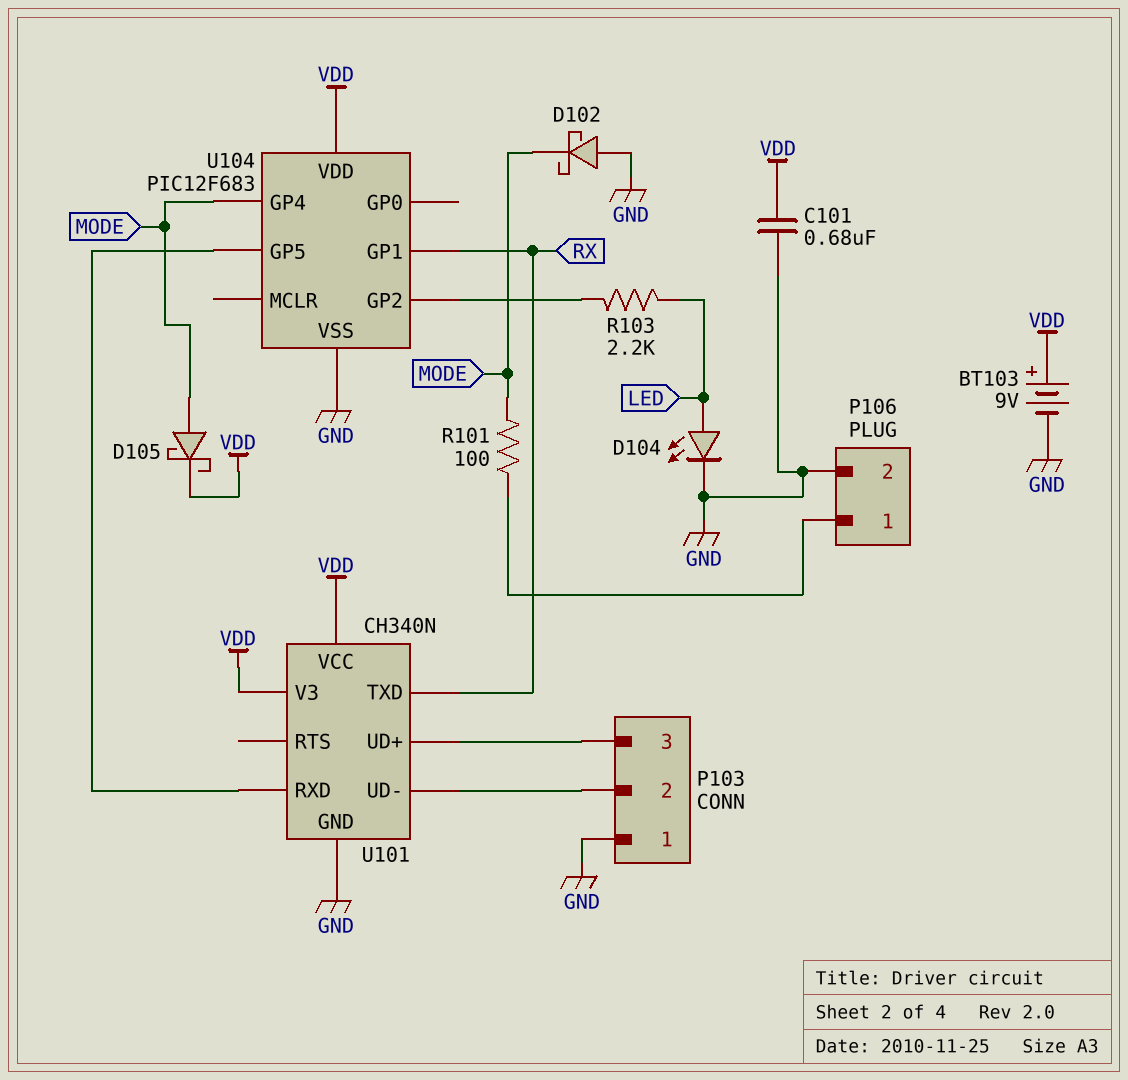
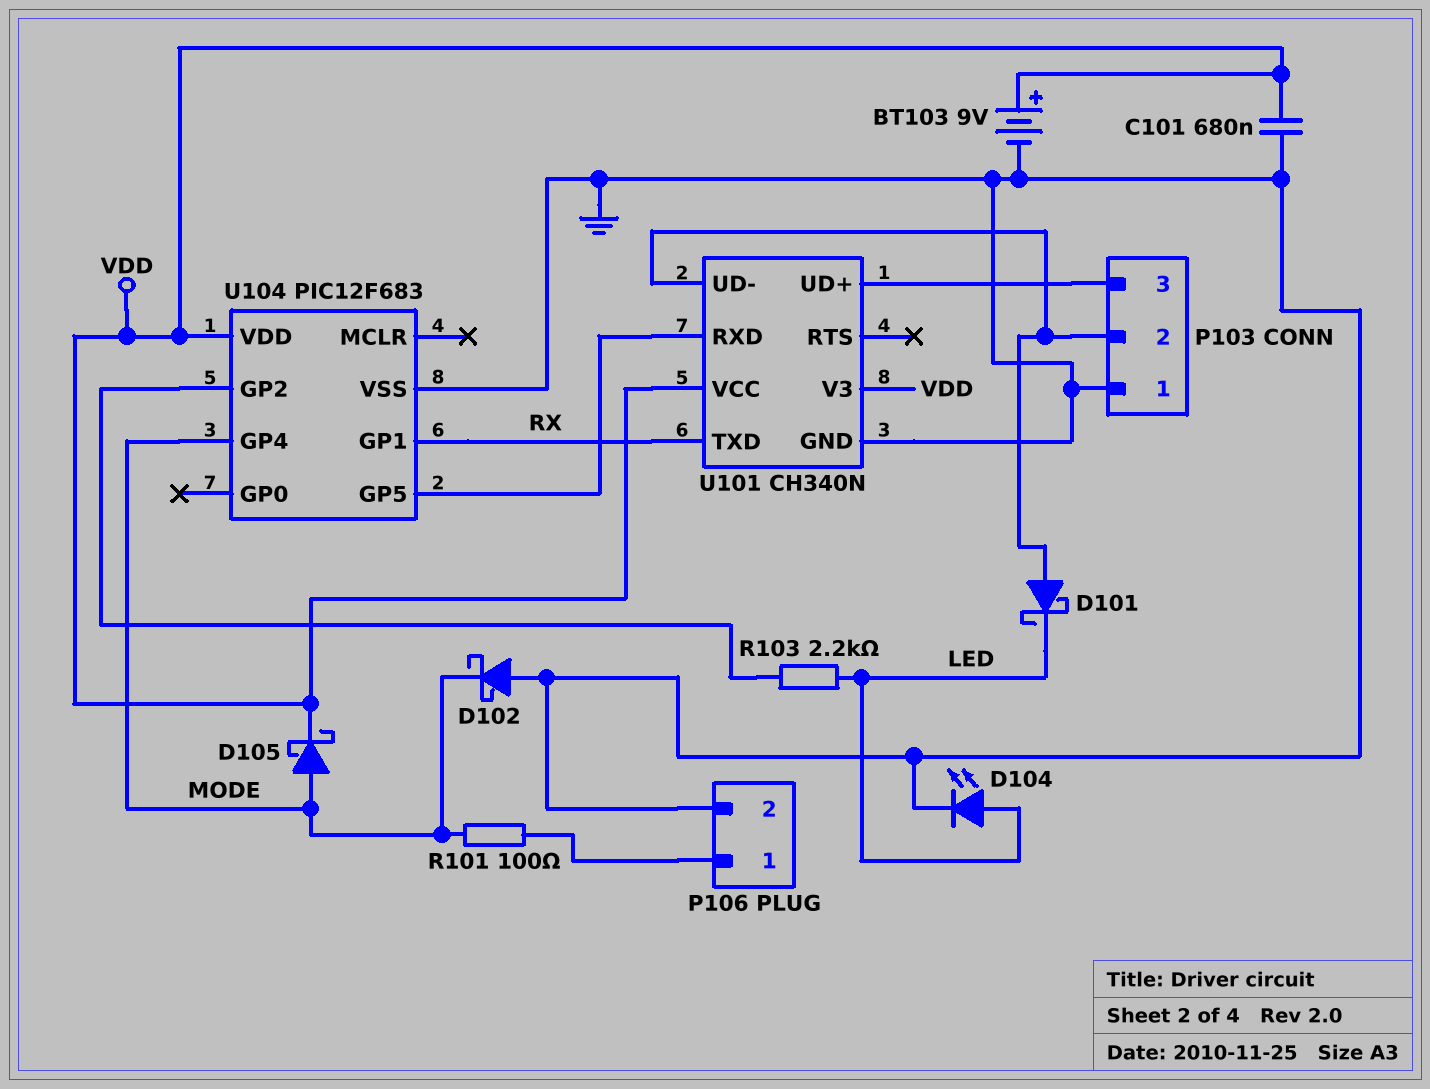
D101: none -> schottky (A P103/2, K LED)

